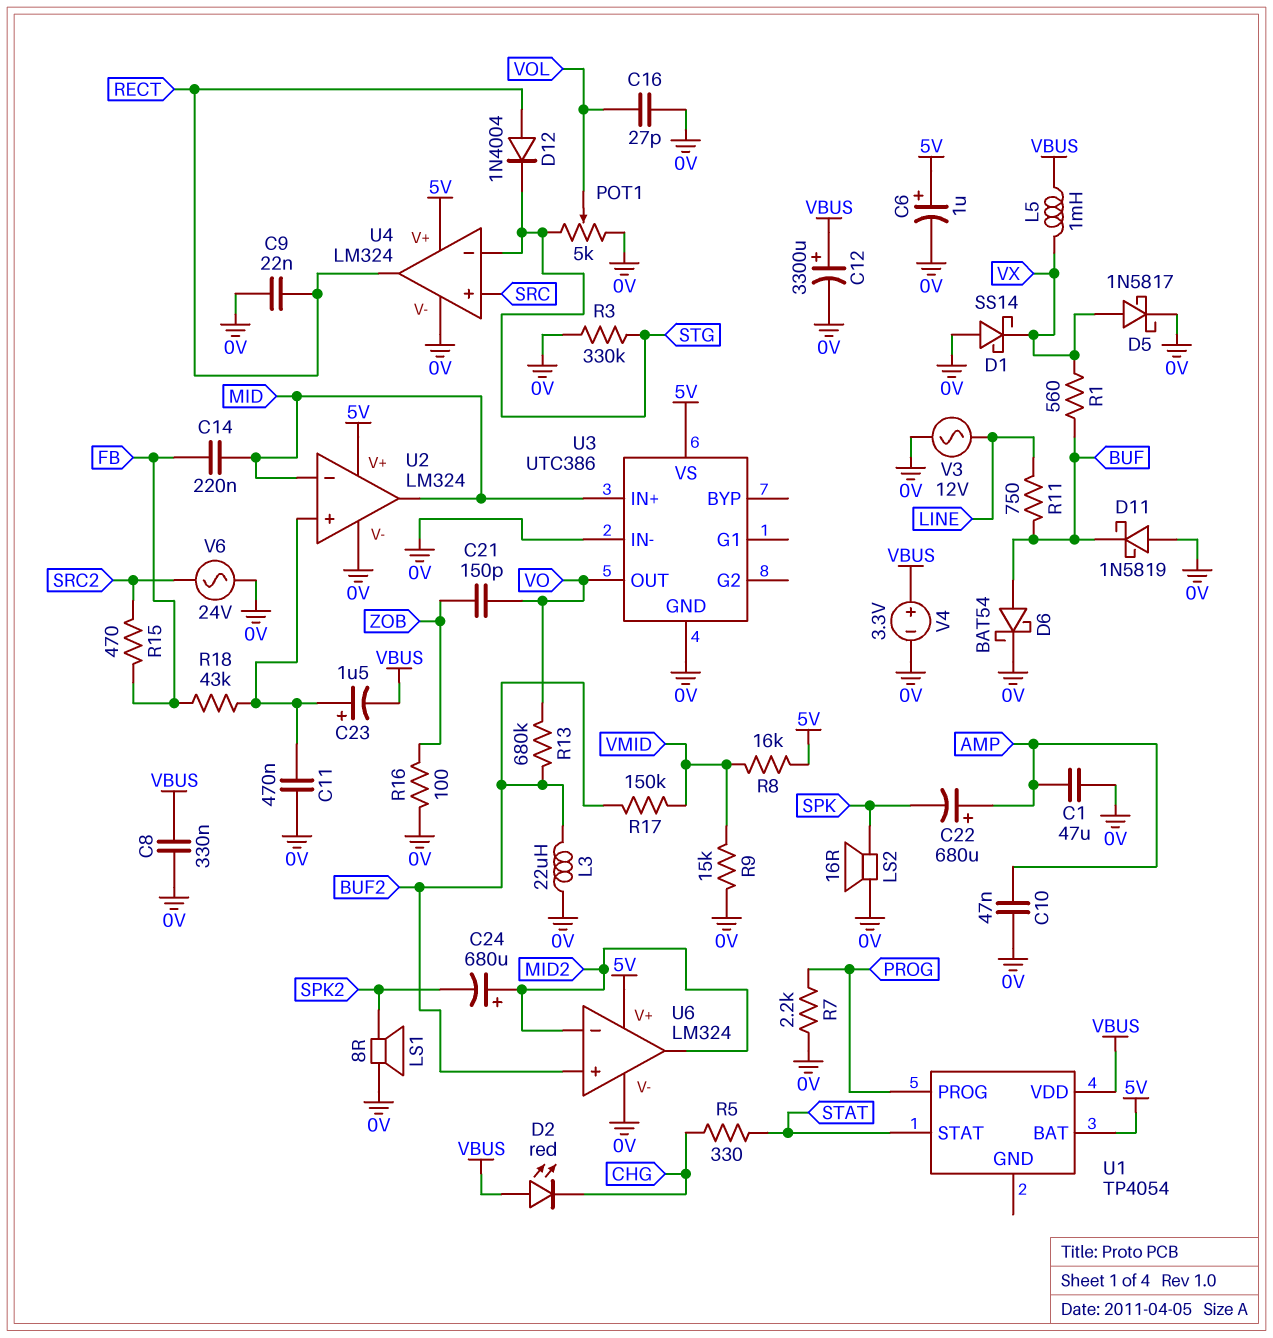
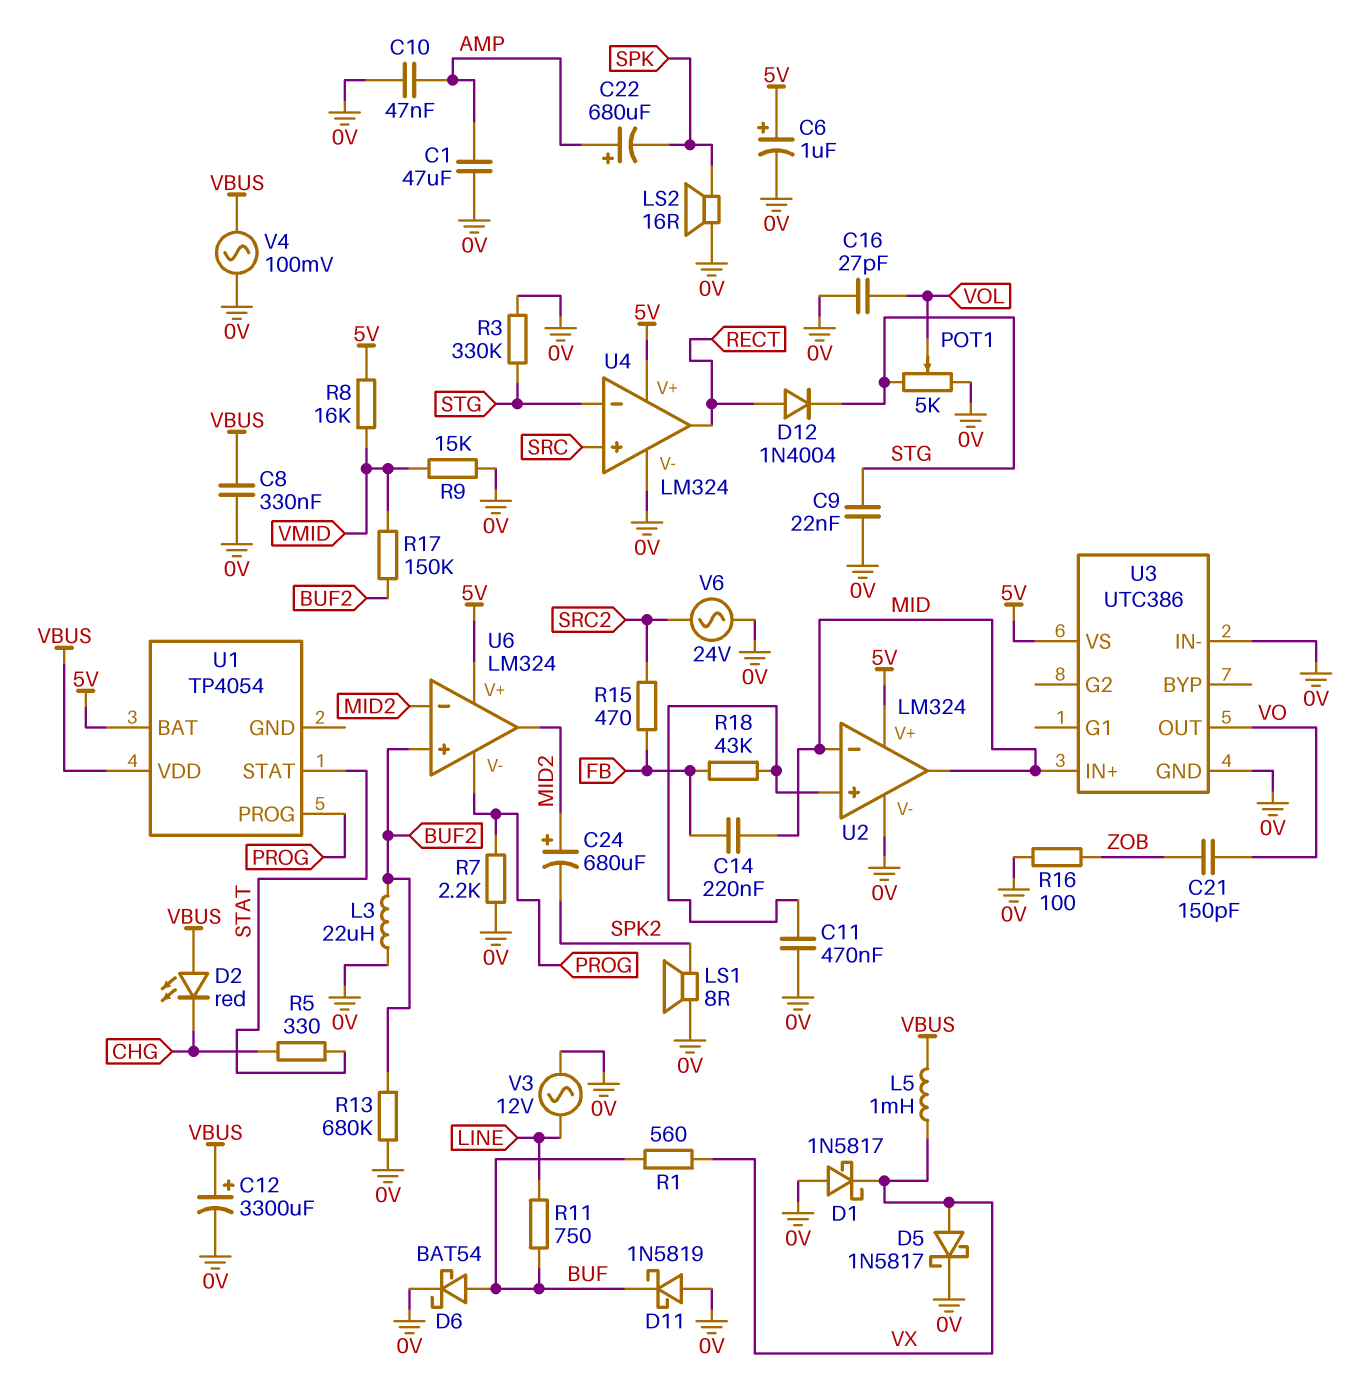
C9: 22nF (0V, RECT) -> 22nF (0V, STG)
C23: 1.5uF (plus U2/in+, minus VBUS) -> none
D1: schottky SS14 (A 0V, K VX) -> schottky 1N5817 (A 0V, K VX)
R13: 680k (BUF2, VO) -> 680k (0V, BUF2)
U6 pin V-: 0V -> PROG
V4: 3.3V (plus VBUS, minus 0V) -> AC 100mV (0V, VBUS)

